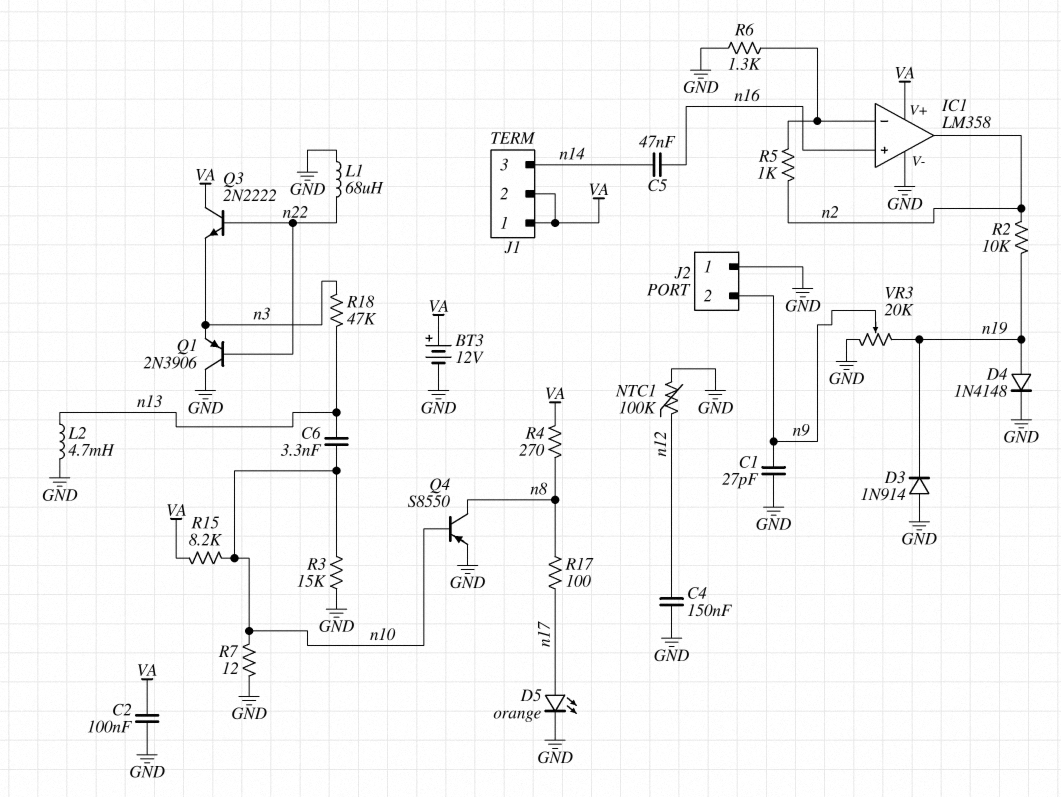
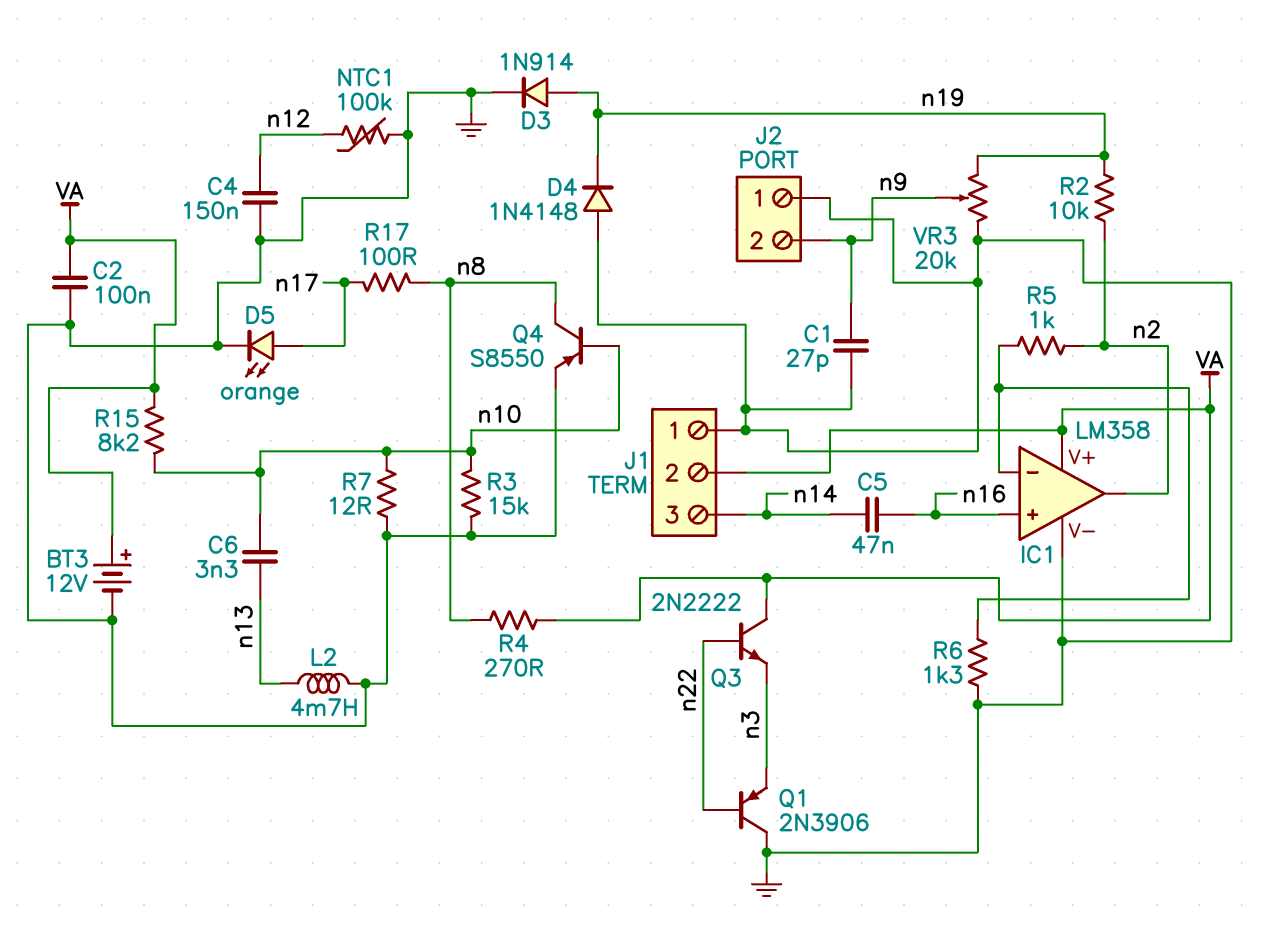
D3: diode 1N914 (A GND, K n19) -> diode 1N914 (A n19, K GND)
D4: diode 1N4148 (A n19, K GND) -> diode 1N4148 (A GND, K n19)
J1 pin 1: VA -> GND
L1: 68uH (GND, n22) -> none
R18: 47k (n3, n13) -> none

